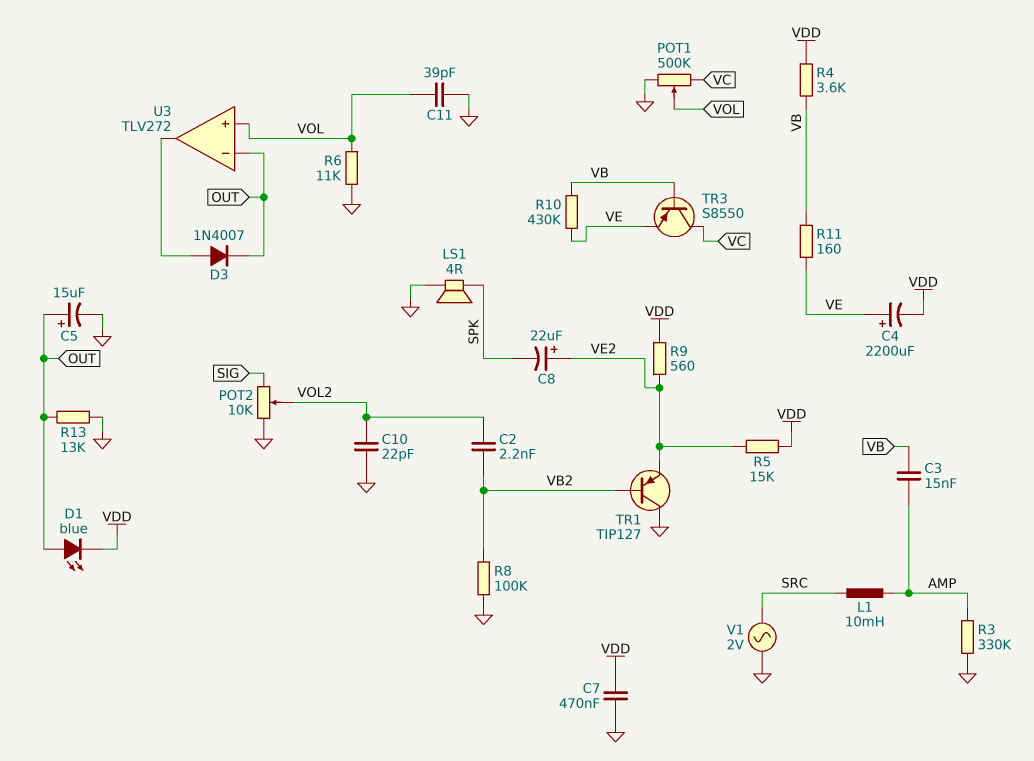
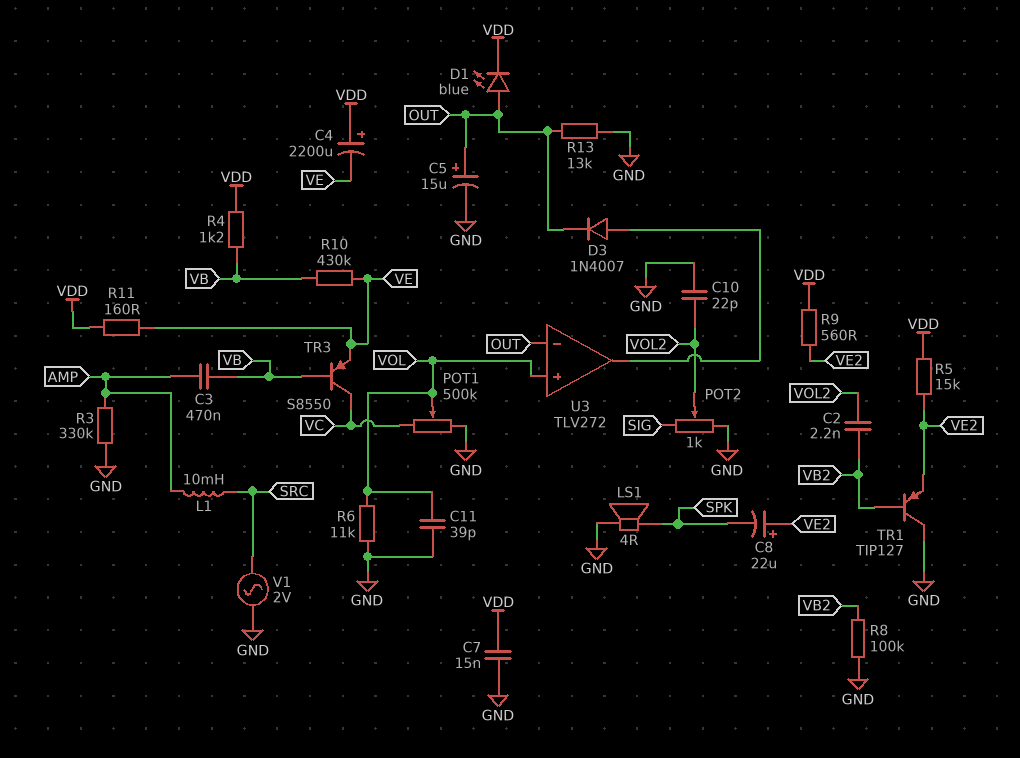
C3: 15nF (AMP, VB) -> 470nF (AMP, VB)
C4: 2200uF (plus VE, minus VDD) -> 2200uF (plus VDD, minus VE)
C7: 470nF (GND, VDD) -> 15nF (GND, VDD)
POT2: 10k (GND, SIG, wiper VOL2) -> 1k (GND, SIG, wiper VOL2)
R4: 3.6k (VB, VDD) -> 1.2k (VB, VDD)
R11: 160 (VB, VE) -> 160 (VDD, VE)

